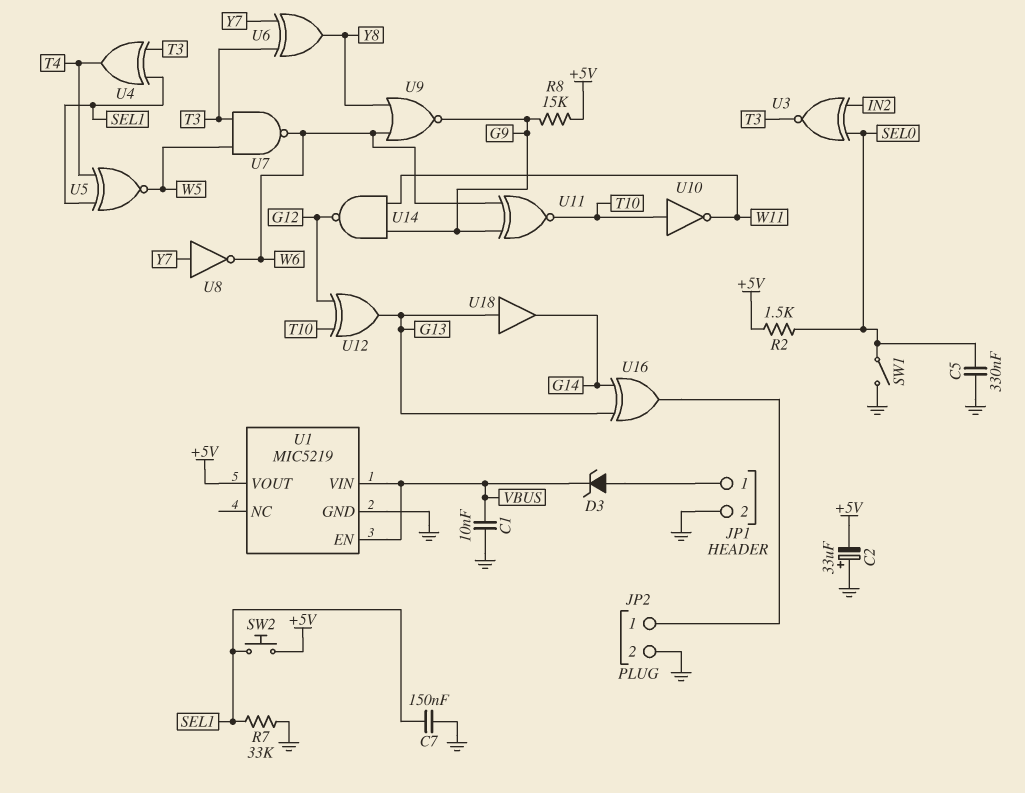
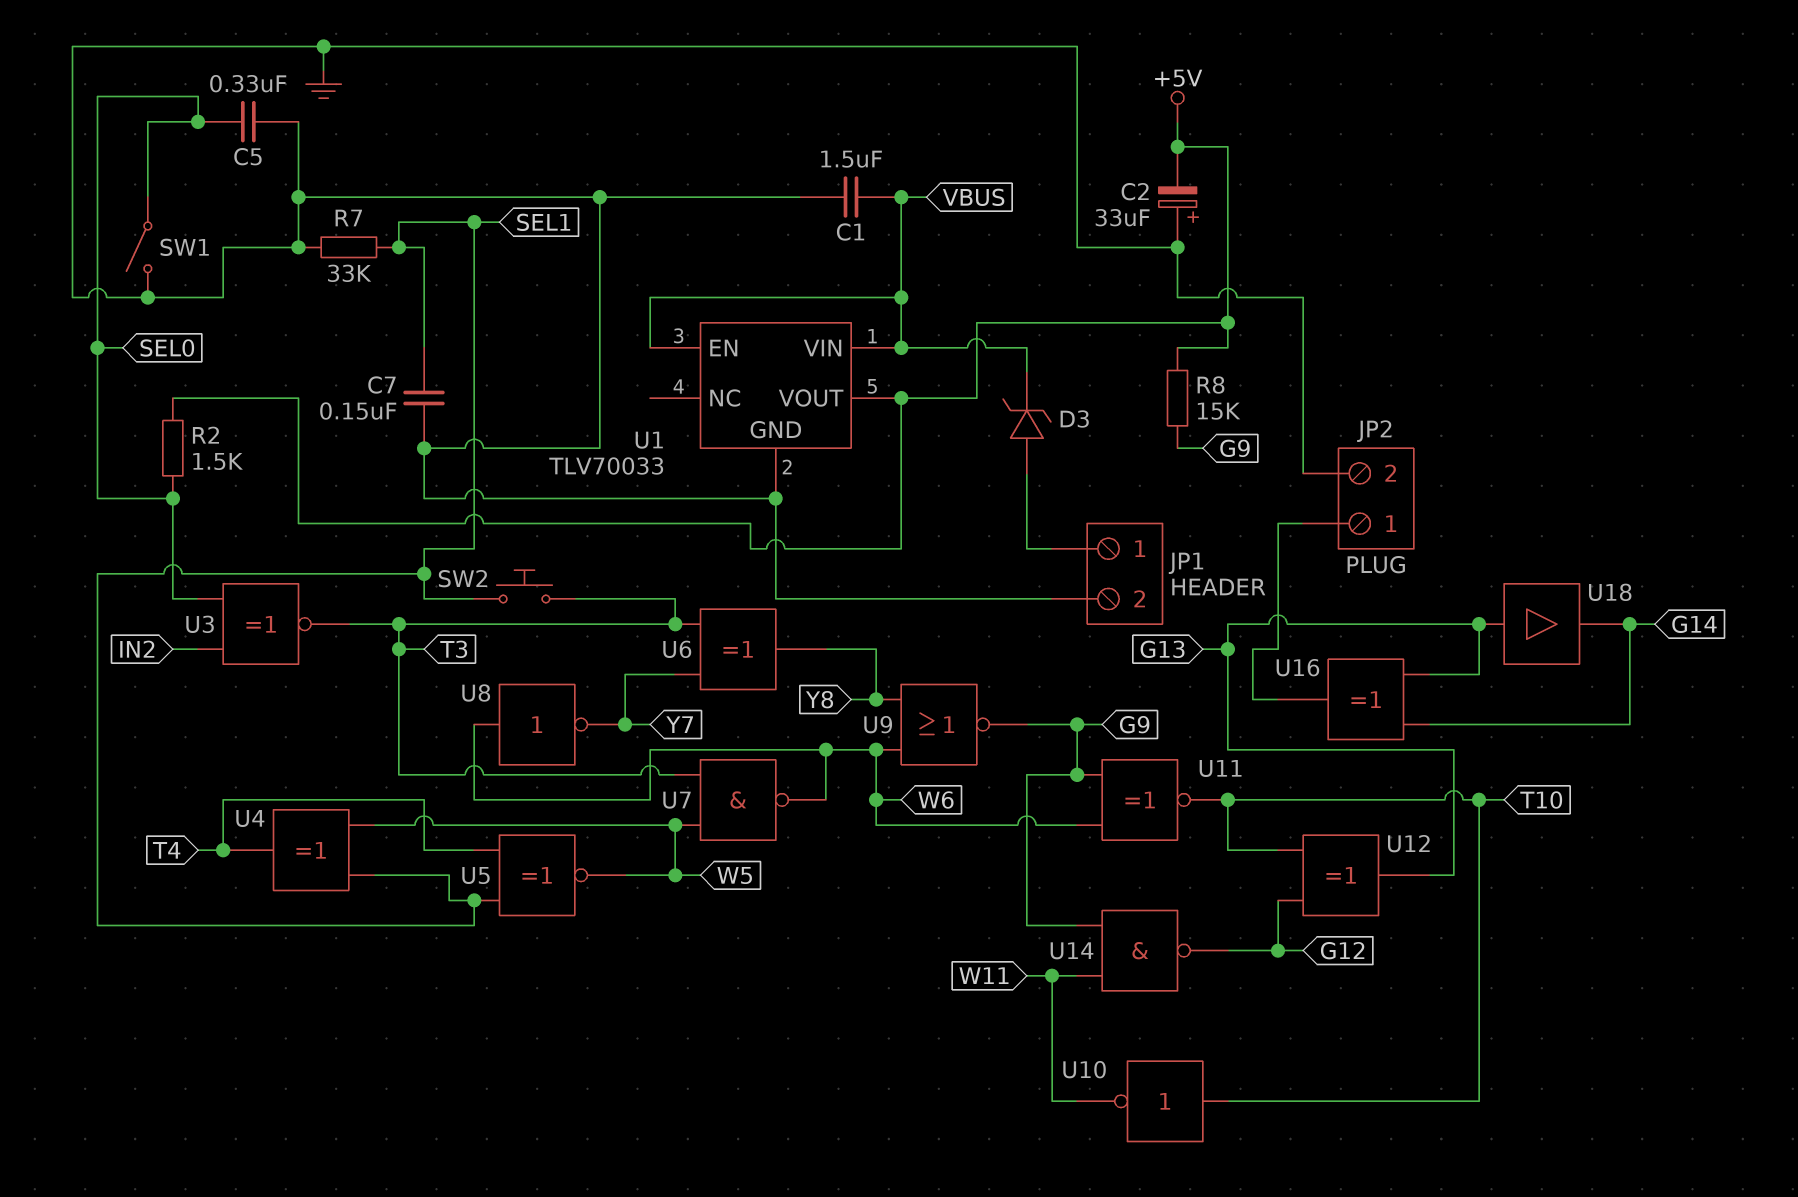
C1: 10nF (GND, VBUS) -> 1.5uF (GND, VBUS)
SW2: button (+5V, SEL1) -> button (SEL1, T3)
U1: MIC5219 -> TLV70033
U4: XOR (in SEL1, in T3, out T4) -> XOR (in SEL1, in W5, out T4)
U8: NOT (in Y7, out W6) -> NOT (in W6, out Y7)

